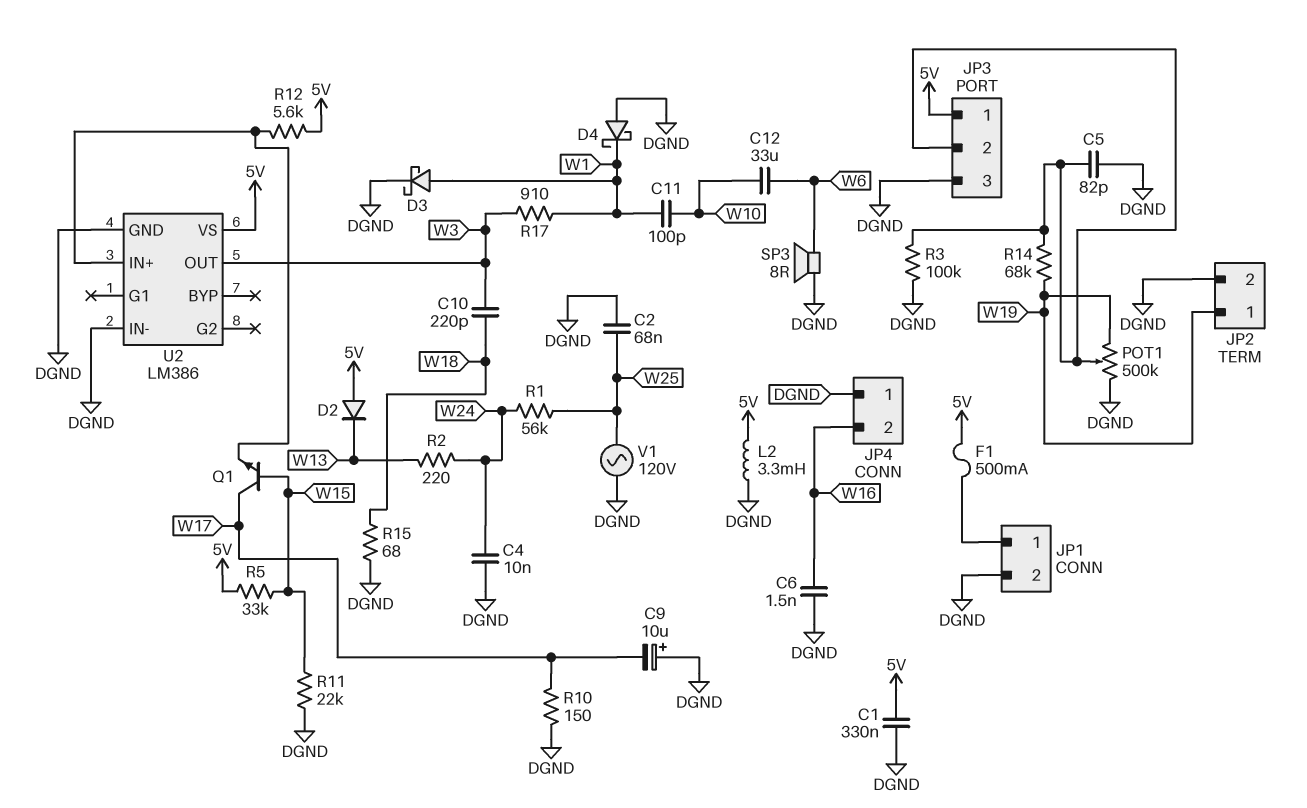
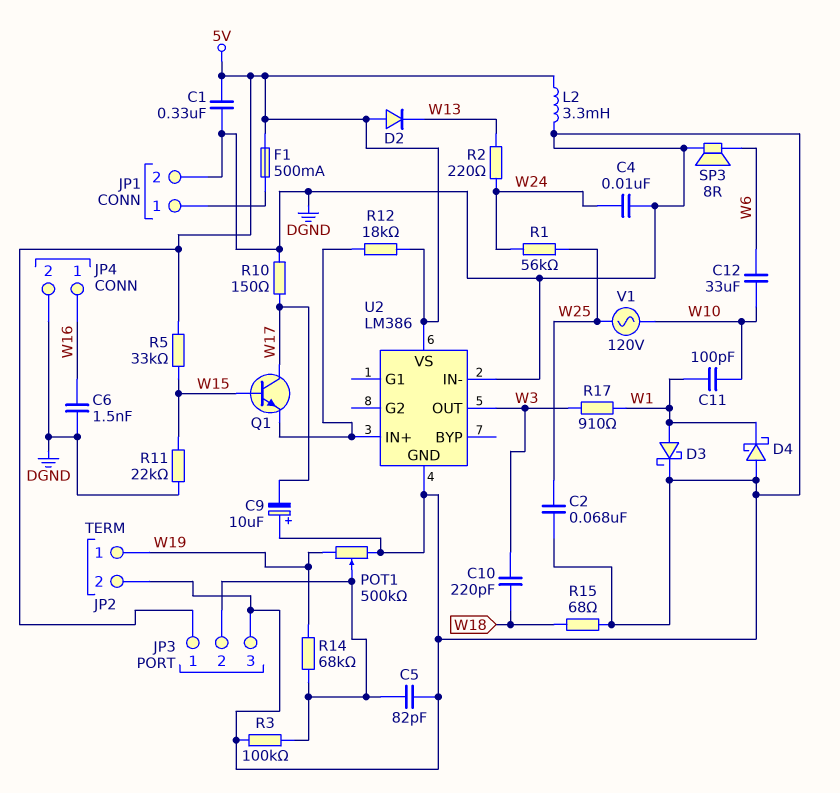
JP4 pin 1: DGND -> W16
JP4 pin 2: W16 -> DGND
R12: 5.6k (5V, U2/IN+) -> 18k (5V, U2/IN+)
V1: AC 120V (DGND, W25) -> AC 120V (W10, W25)

